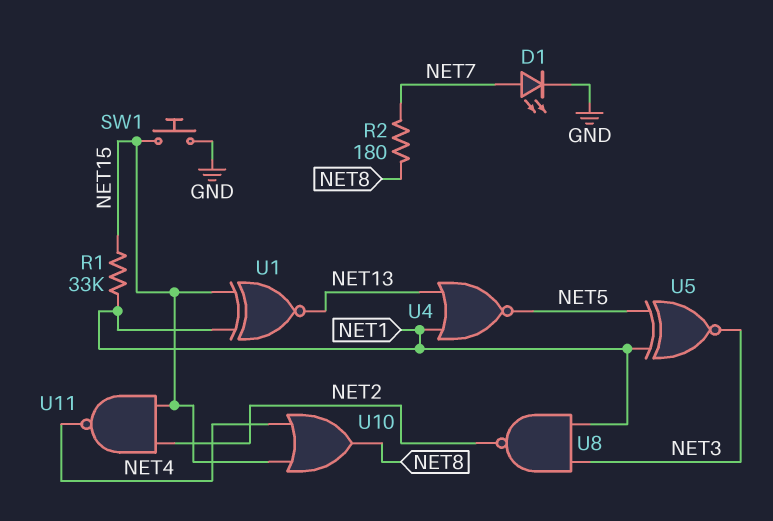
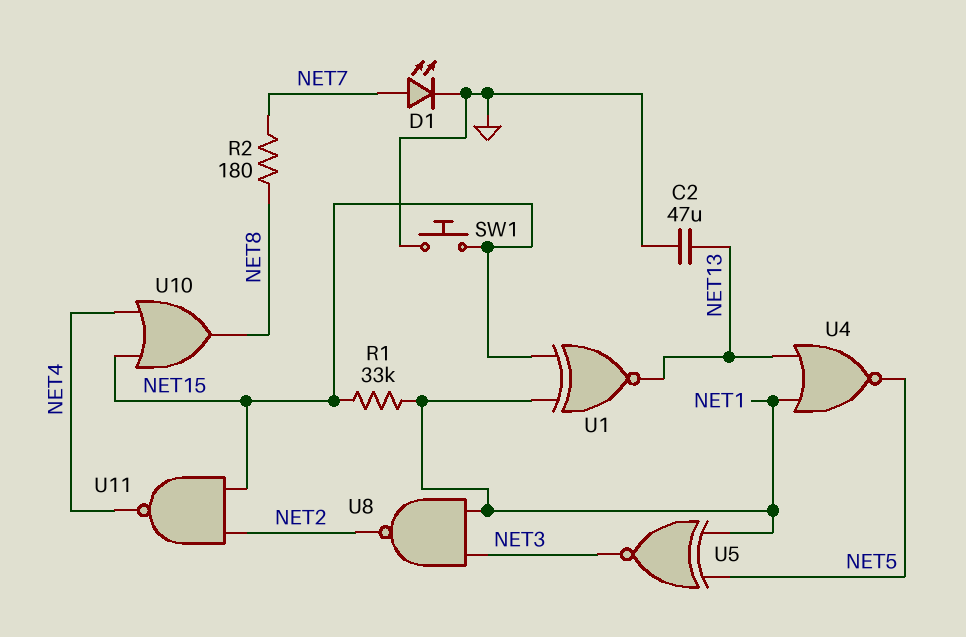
C2: none -> 47uF (GND, NET13)

